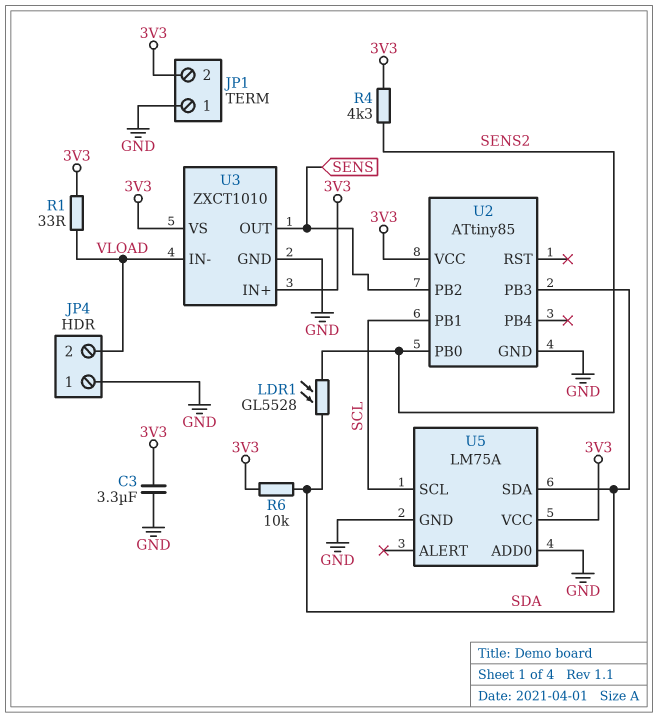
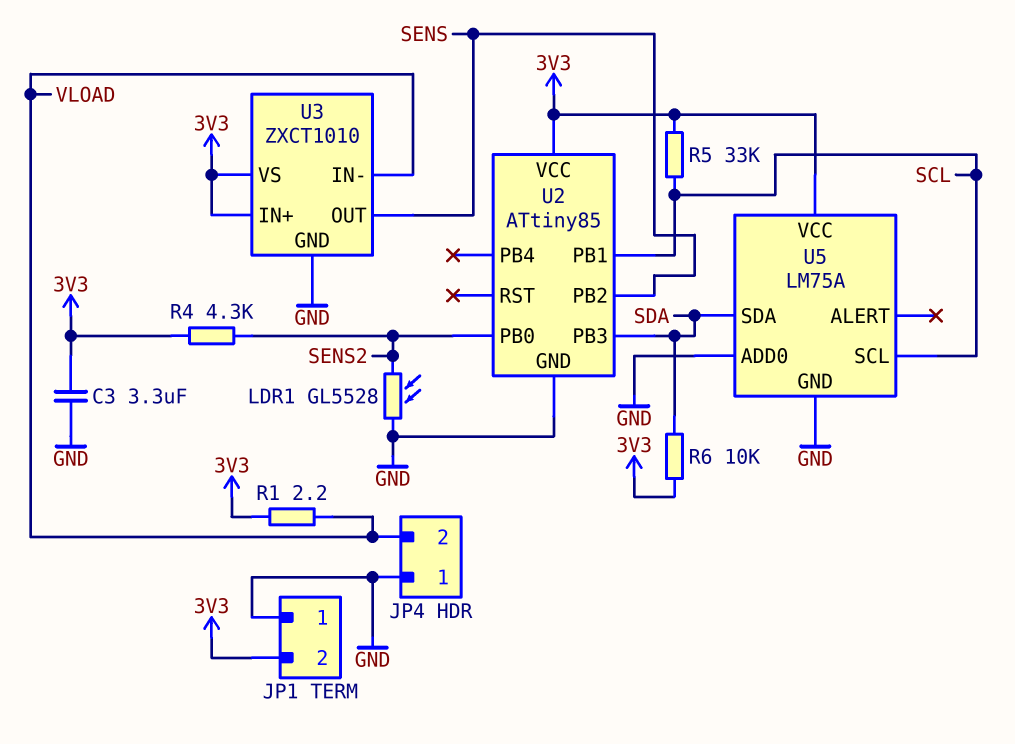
LDR1: GL5528 (SDA, SENS2) -> GL5528 (GND, SENS2)
R1: 33 (3V3, VLOAD) -> 2.2 (3V3, VLOAD)
R5: none -> 33k (3V3, SCL)

